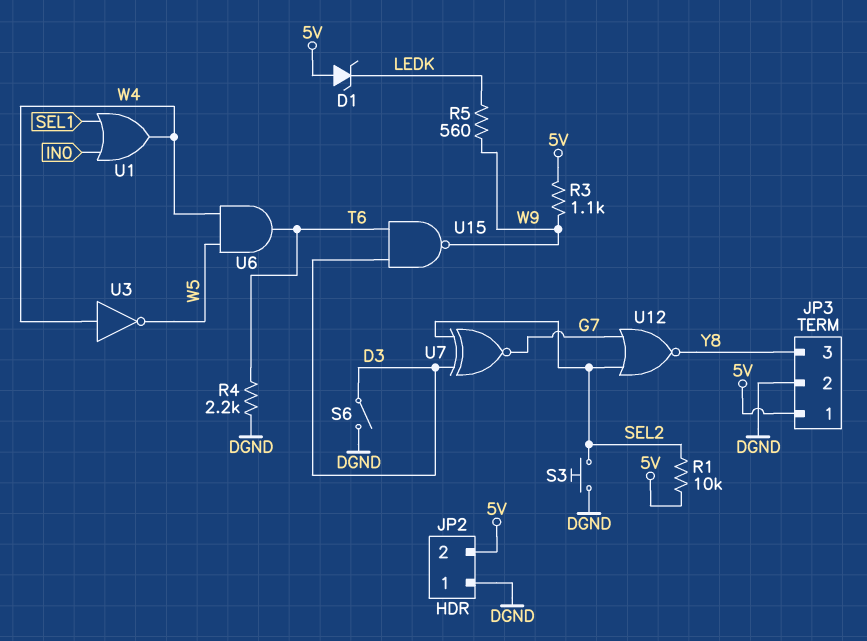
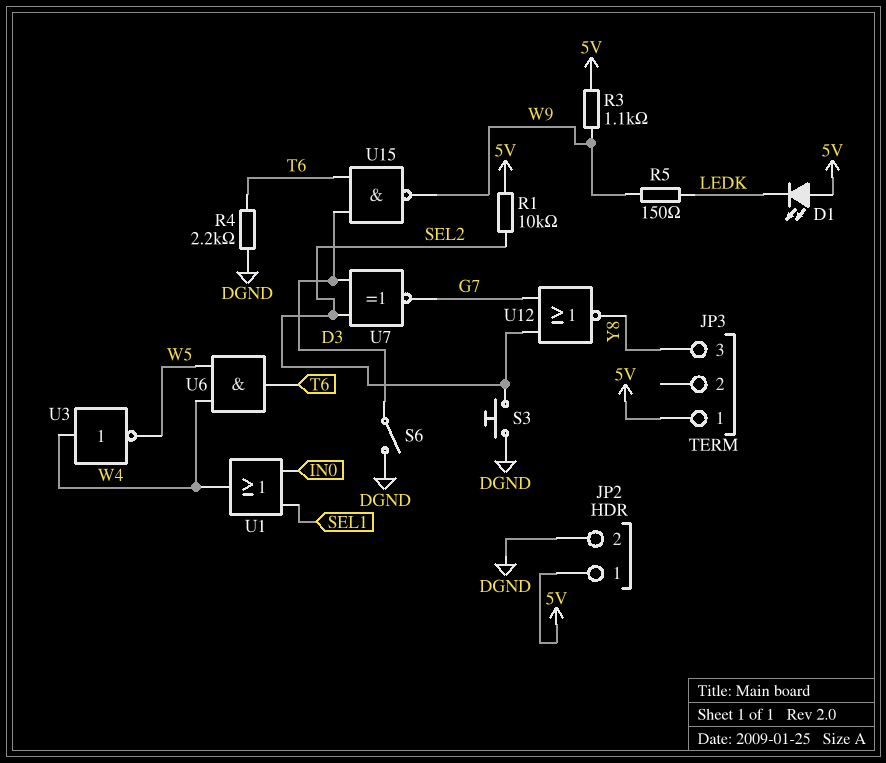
D1: zener (A 5V, K LEDK) -> LED (A 5V, K LEDK)
JP2 pin 1: DGND -> 5V
JP2 pin 2: 5V -> DGND
JP3 pin 2: DGND -> none
R5: 560 (LEDK, W9) -> 150 (LEDK, W9)

